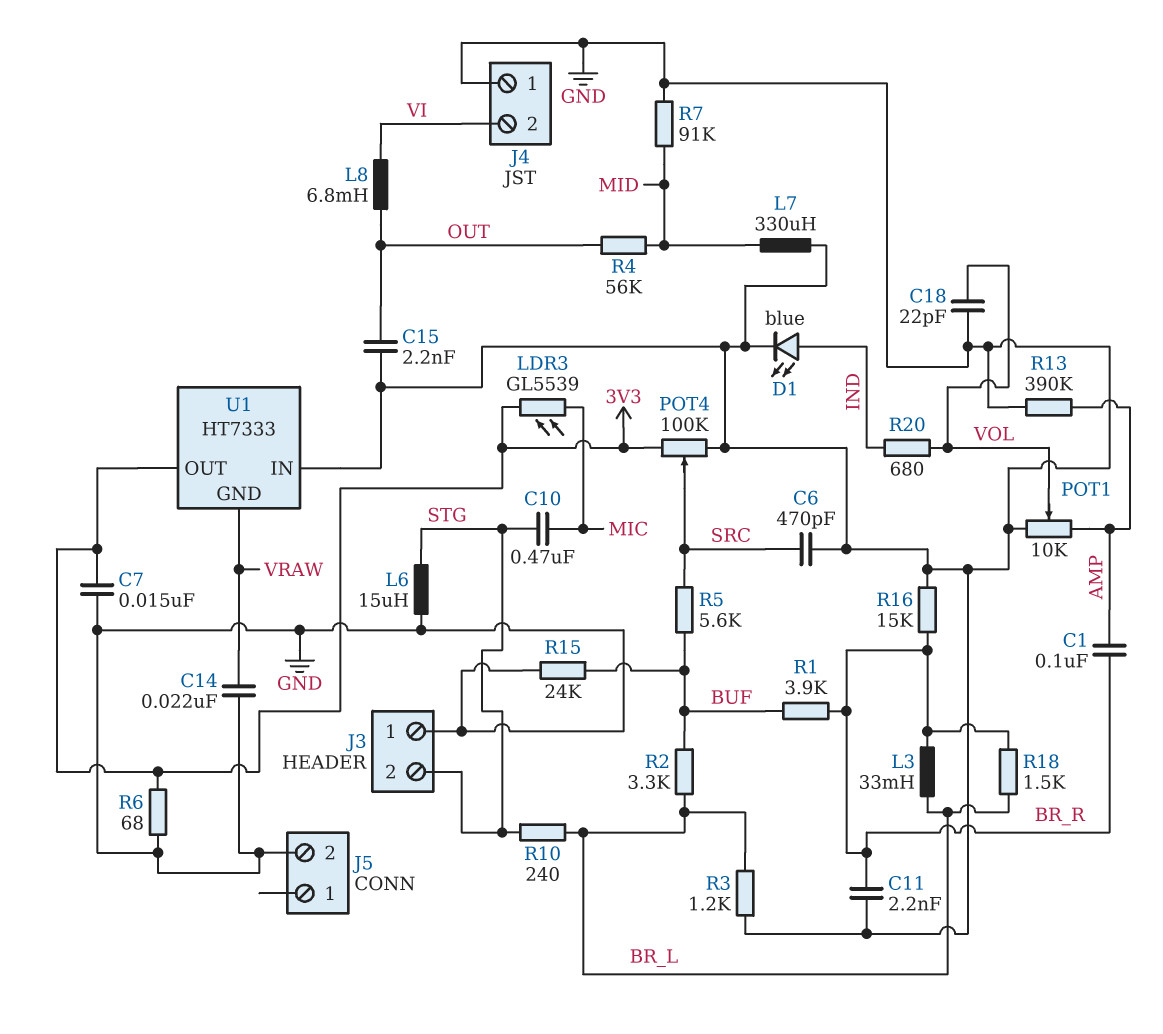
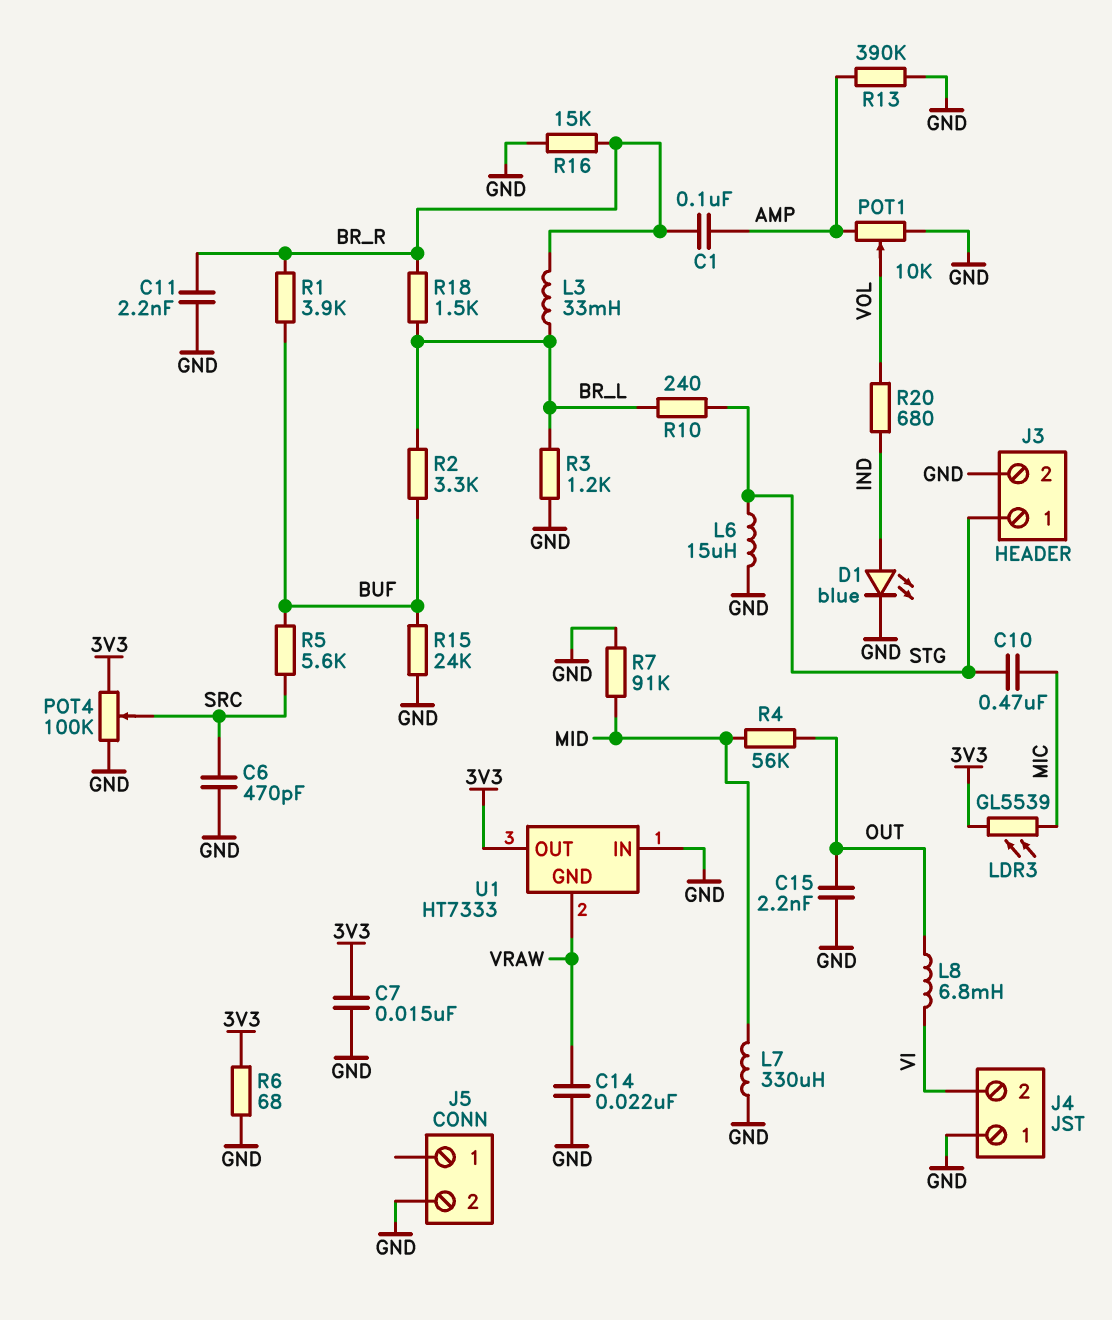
C18: 22pF (GND, VOL) -> none
J3 pin 1: GND -> STG
J3 pin 2: STG -> GND

